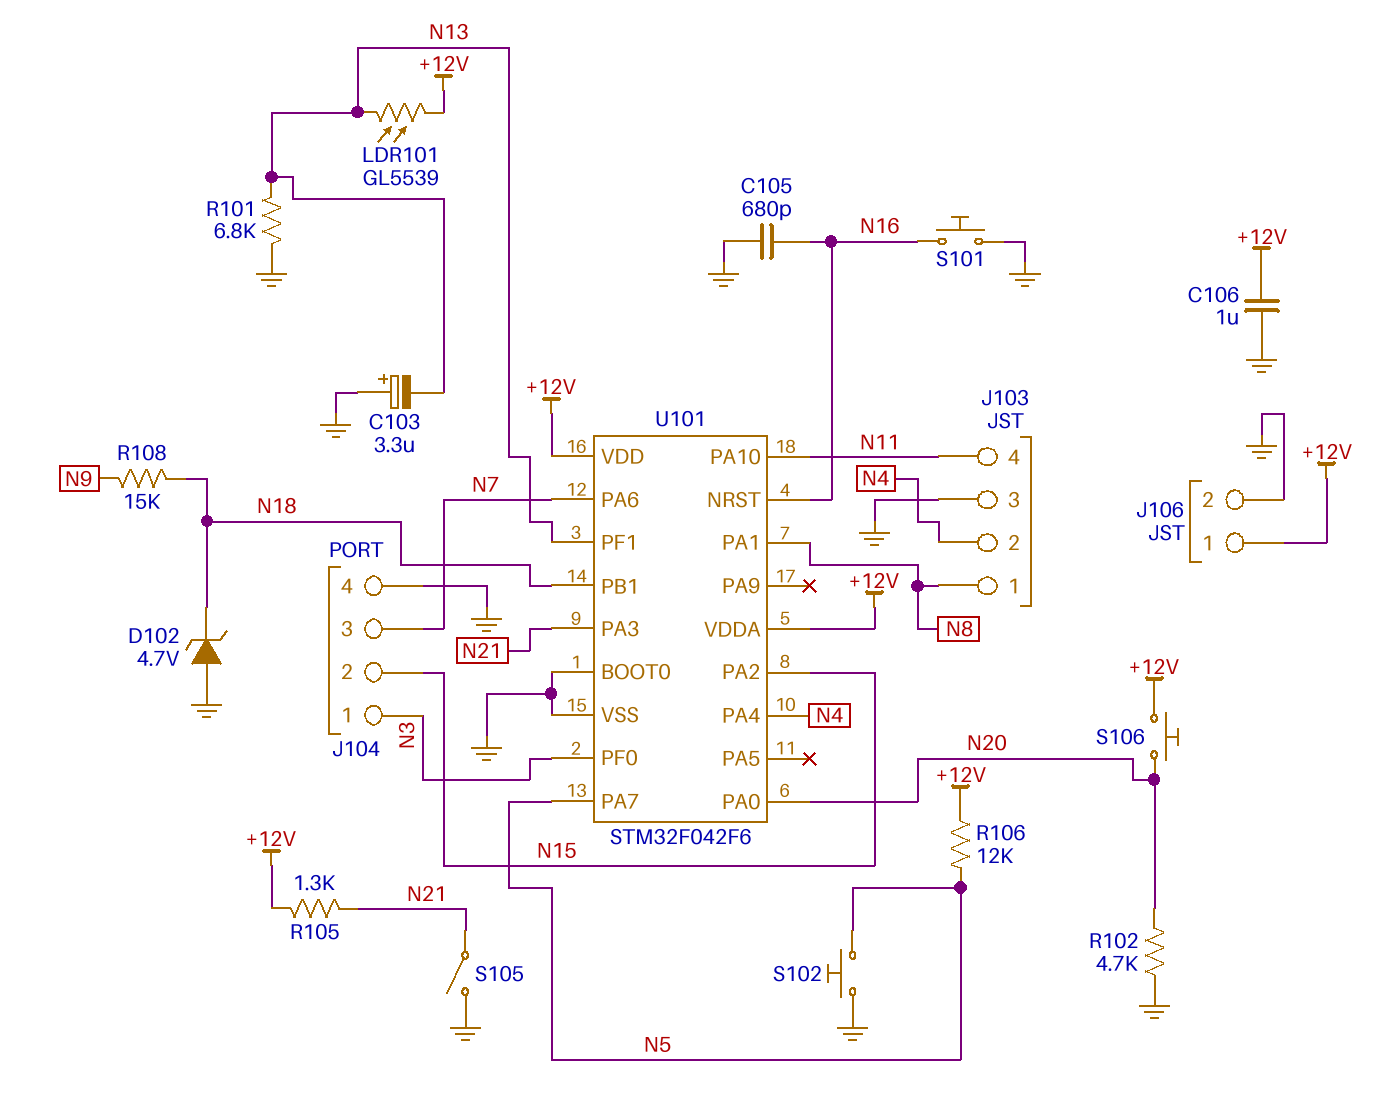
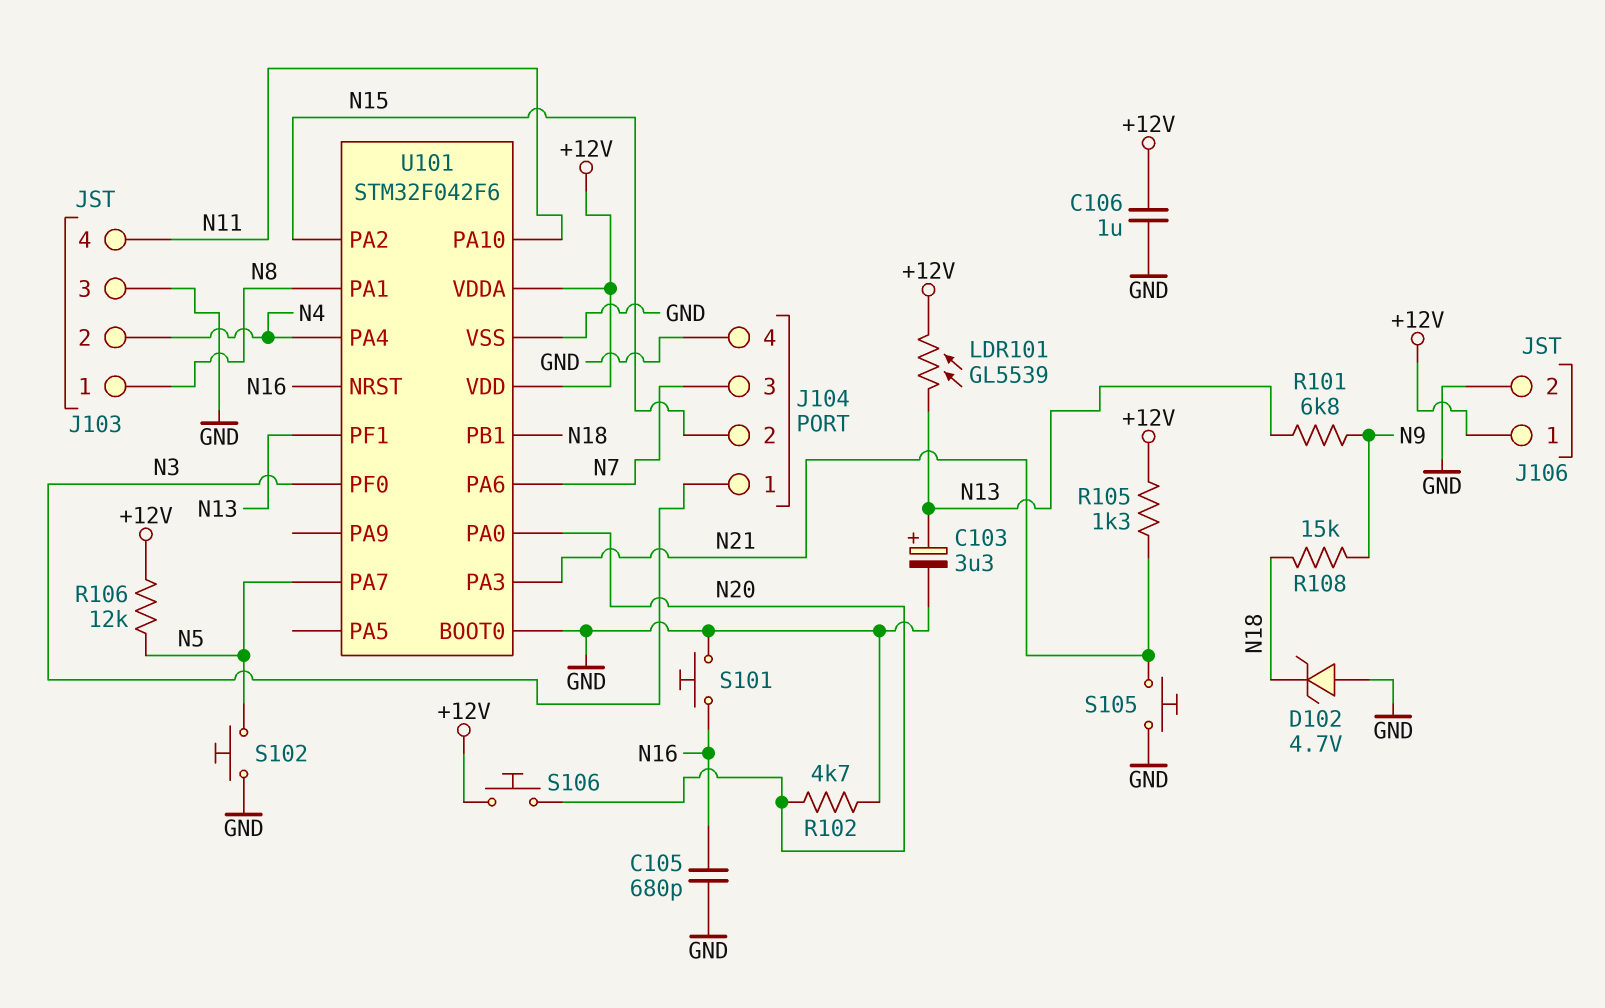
C103: 3.3uF (plus GND, minus N13) -> 3.3uF (plus N13, minus GND)
R101: 6.8k (GND, N13) -> 6.8k (N9, N13)
S105: switch (GND, N21) -> button (GND, N21)

